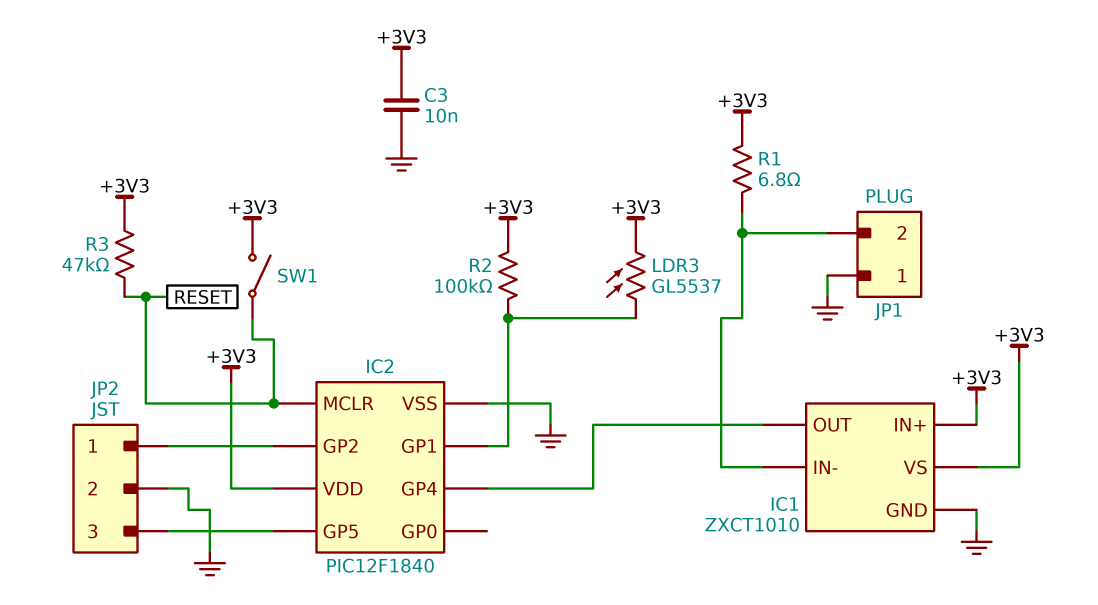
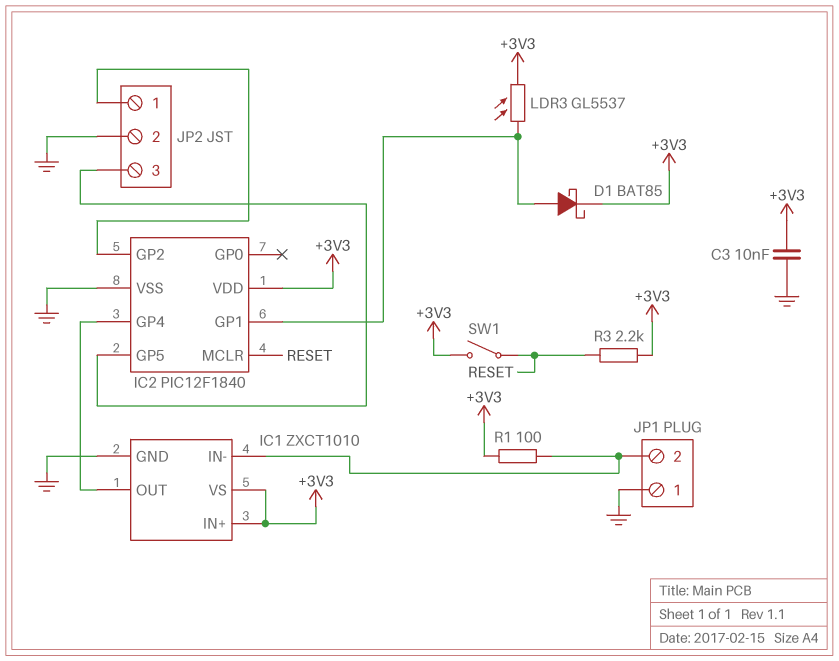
D1: none -> schottky BAT85 (A IC2/GP1, K +3V3)
R1: 6.8 (+3V3, IC1/IN-) -> 100 (+3V3, IC1/IN-)
R2: 100k (+3V3, IC2/GP1) -> none
R3: 47k (+3V3, RESET) -> 2.2k (+3V3, RESET)

